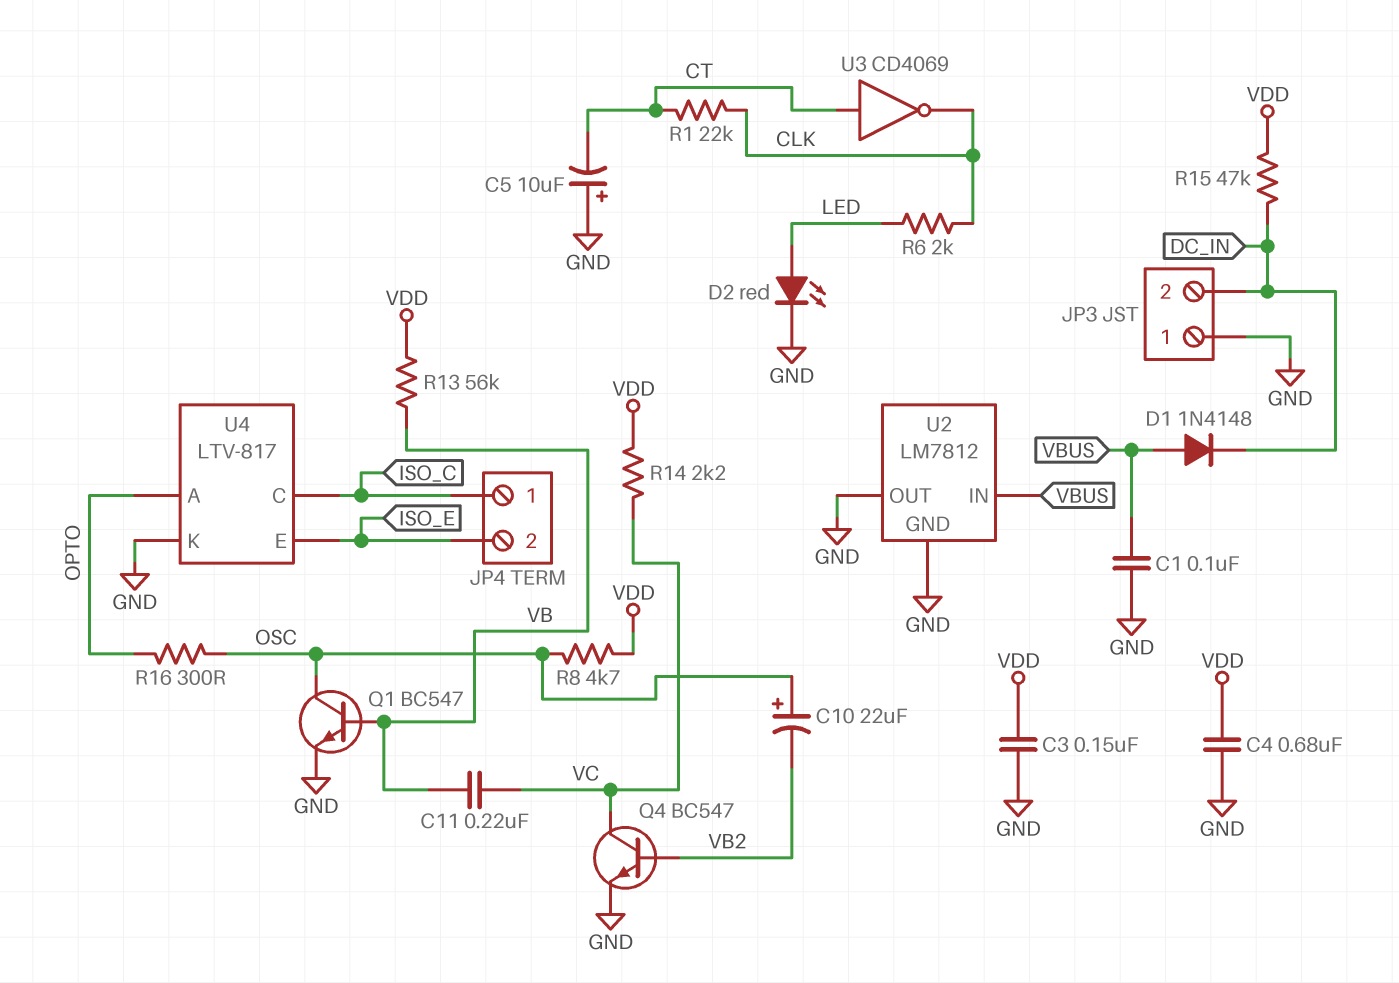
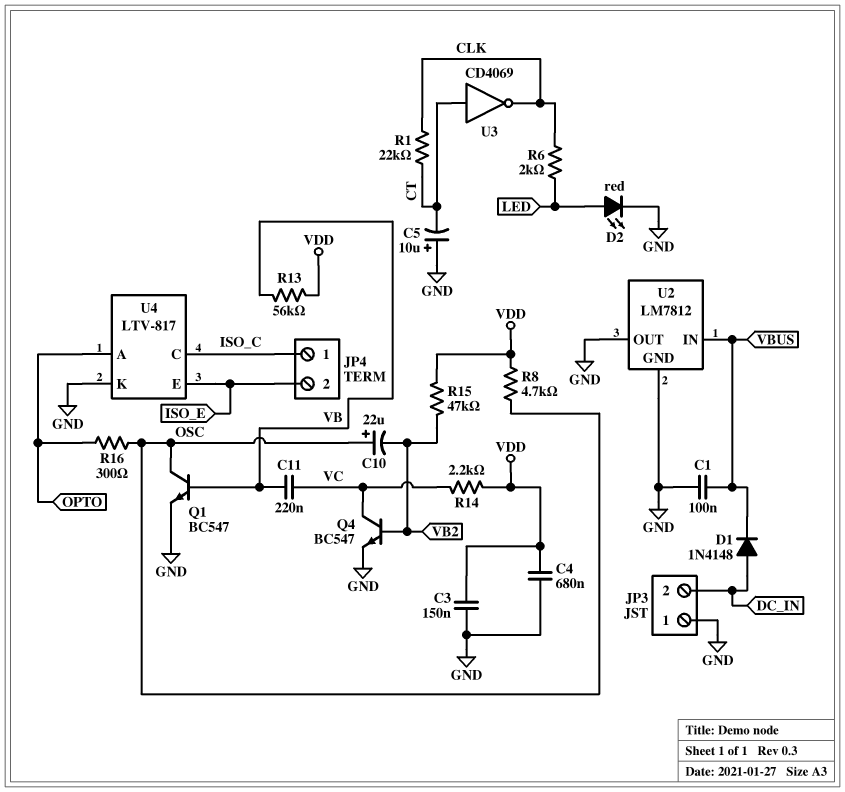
D1: diode 1N4148 (A VBUS, K DC_IN) -> diode 1N4148 (A DC_IN, K VBUS)
R15: 47k (DC_IN, VDD) -> 47k (VB2, VDD)

